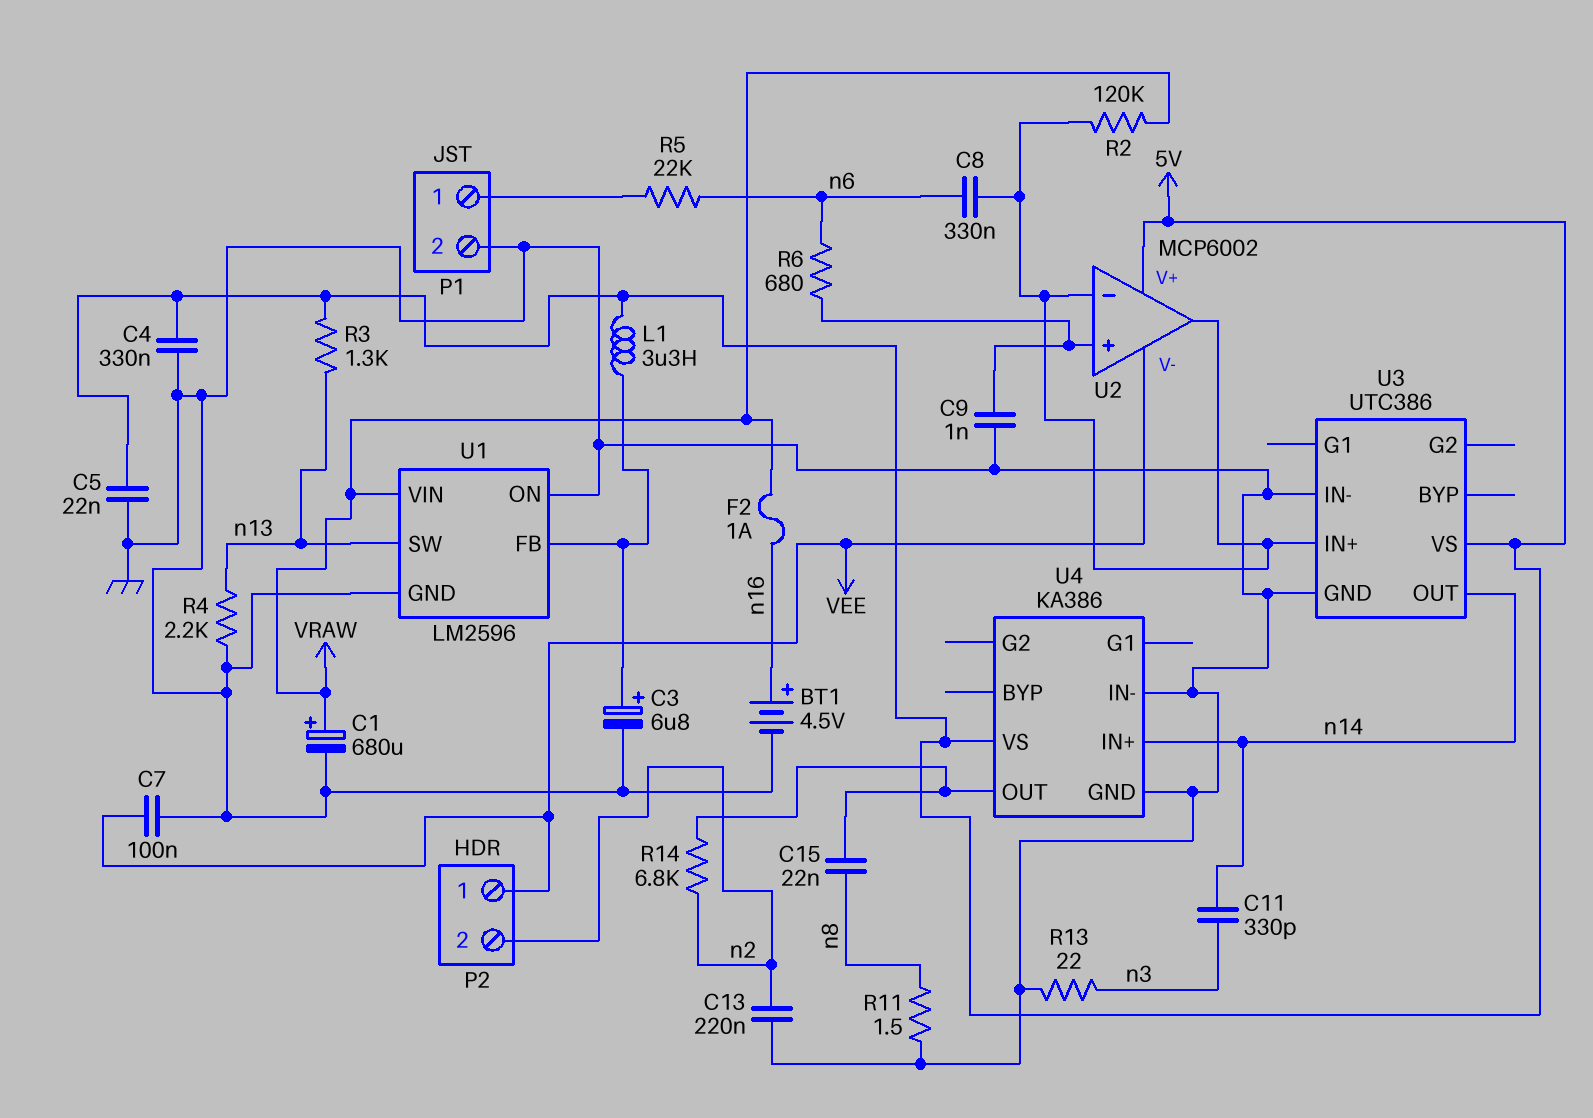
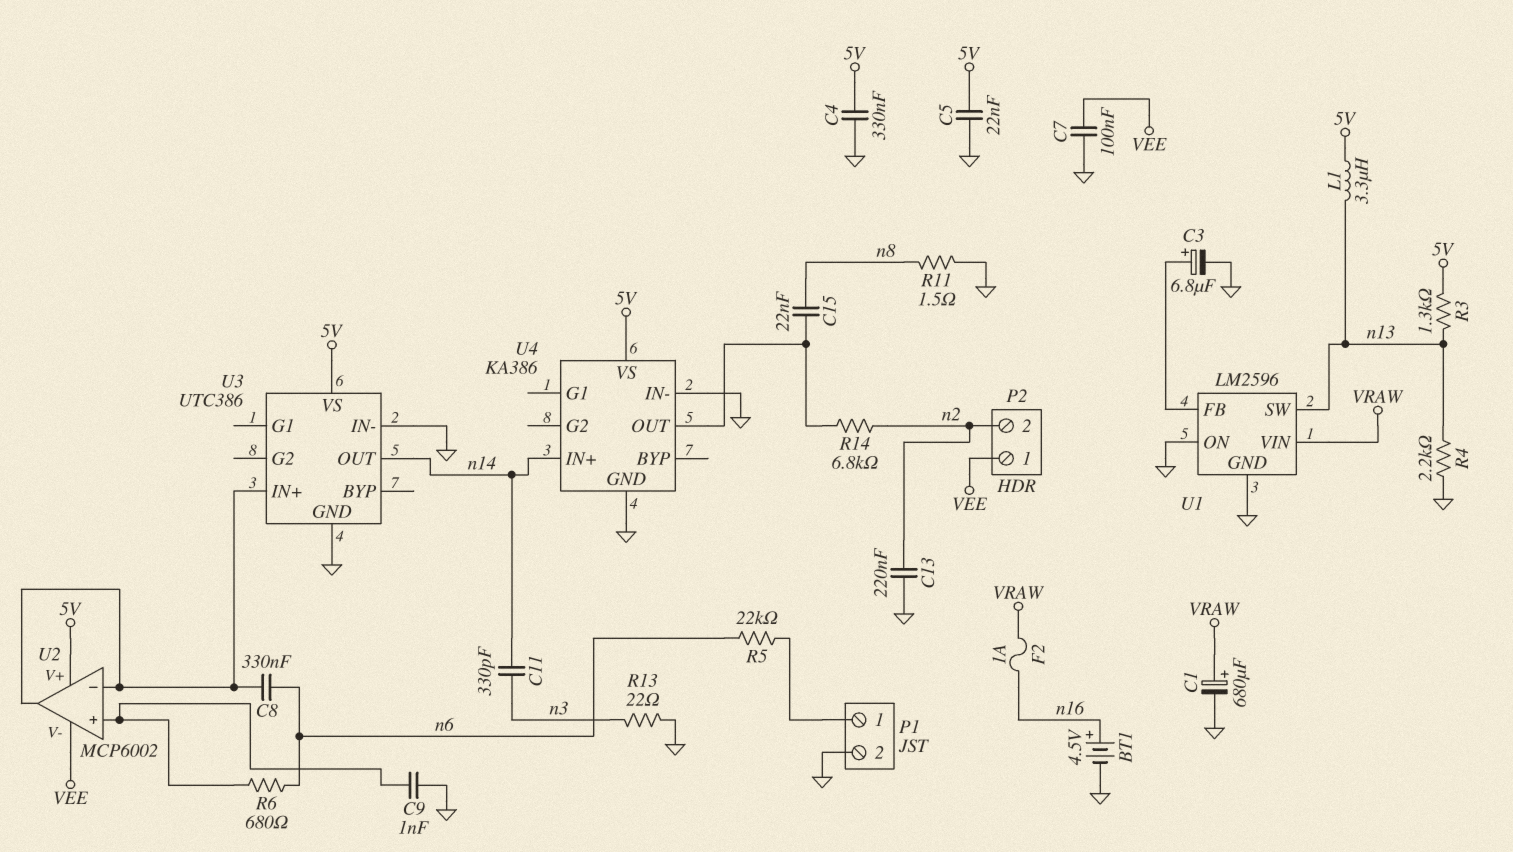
L1: 3.3uH (5V, U1/FB) -> 3.3uH (5V, n13)
R2: 120k (U2/in-, VRAW) -> none

